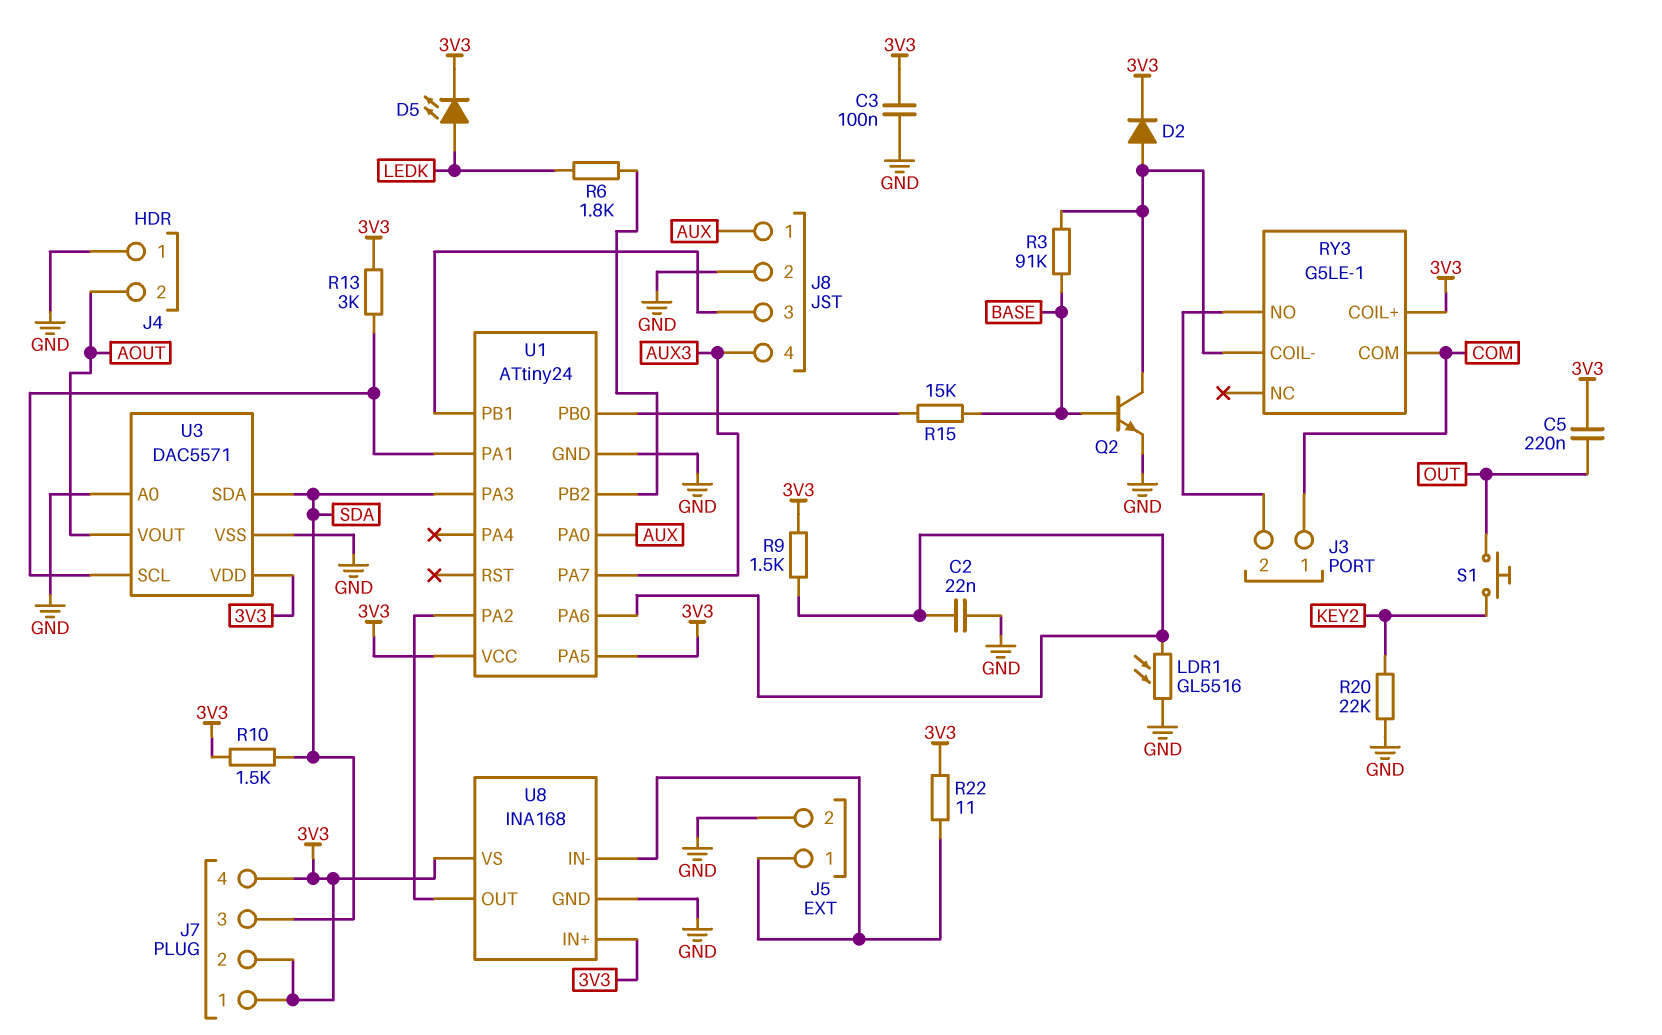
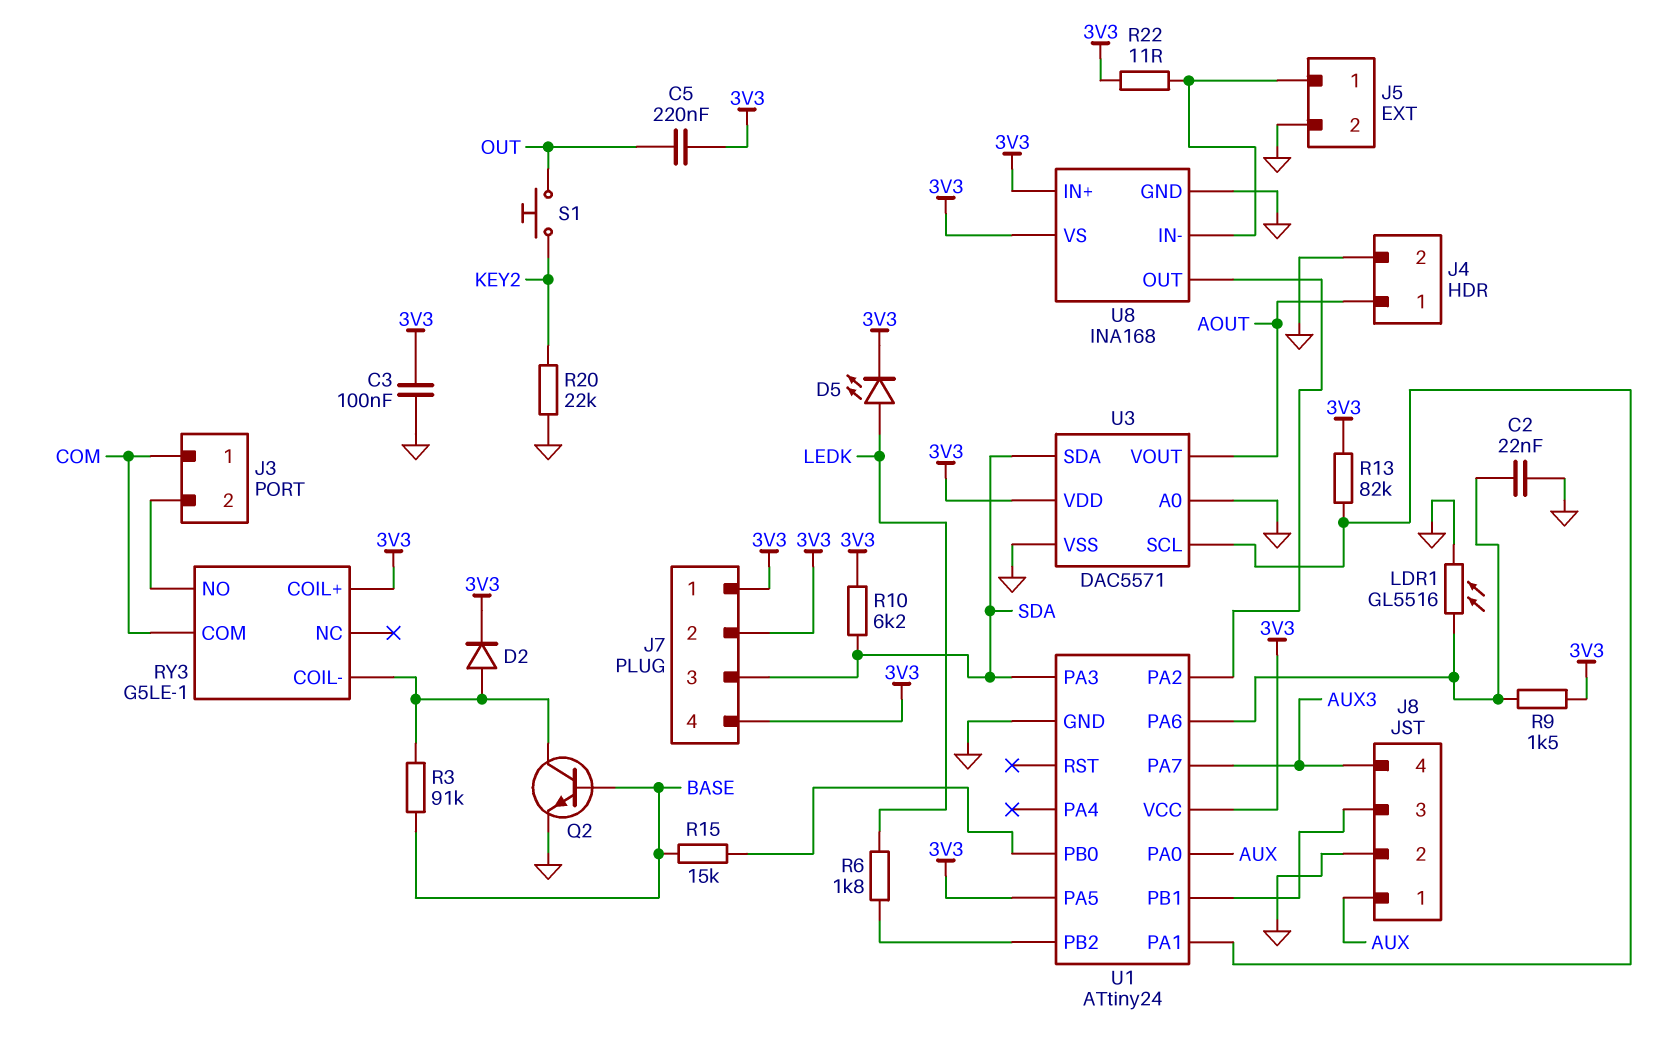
J4 pin 1: GND -> AOUT
J4 pin 2: AOUT -> GND
R10: 1.5k (3V3, SDA) -> 6.2k (3V3, SDA)
R13: 3k (3V3, U1/PA1) -> 82k (3V3, U1/PA1)

